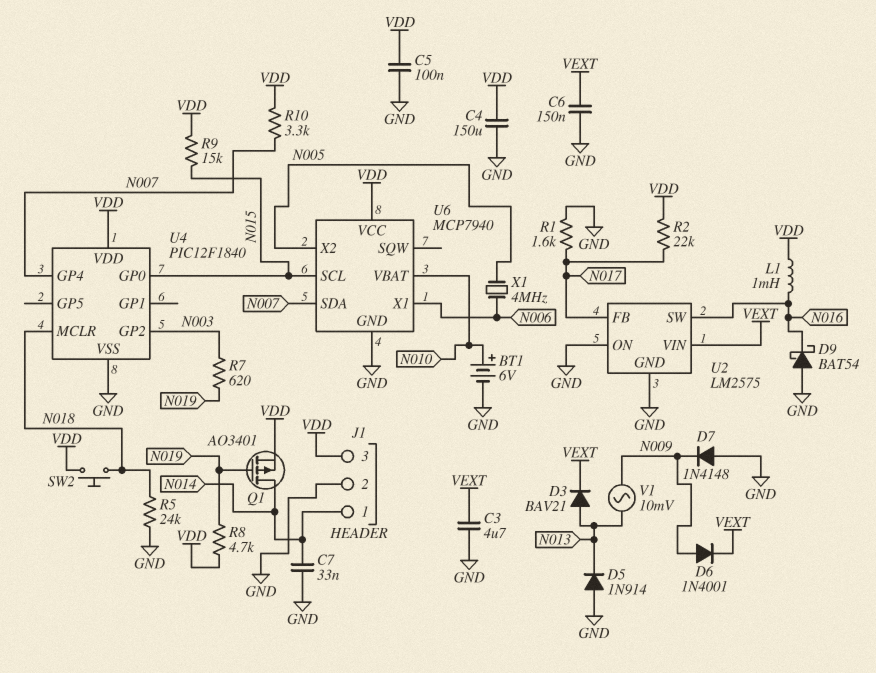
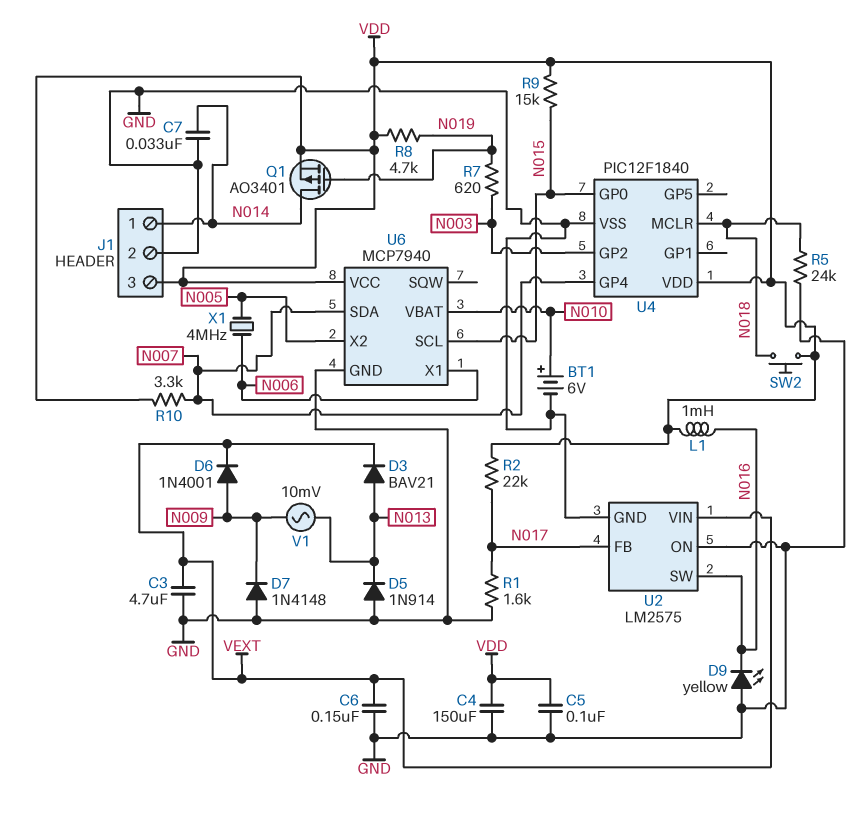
D9: schottky BAT54 (A GND, K N016) -> LED yellow (A GND, K N016)

